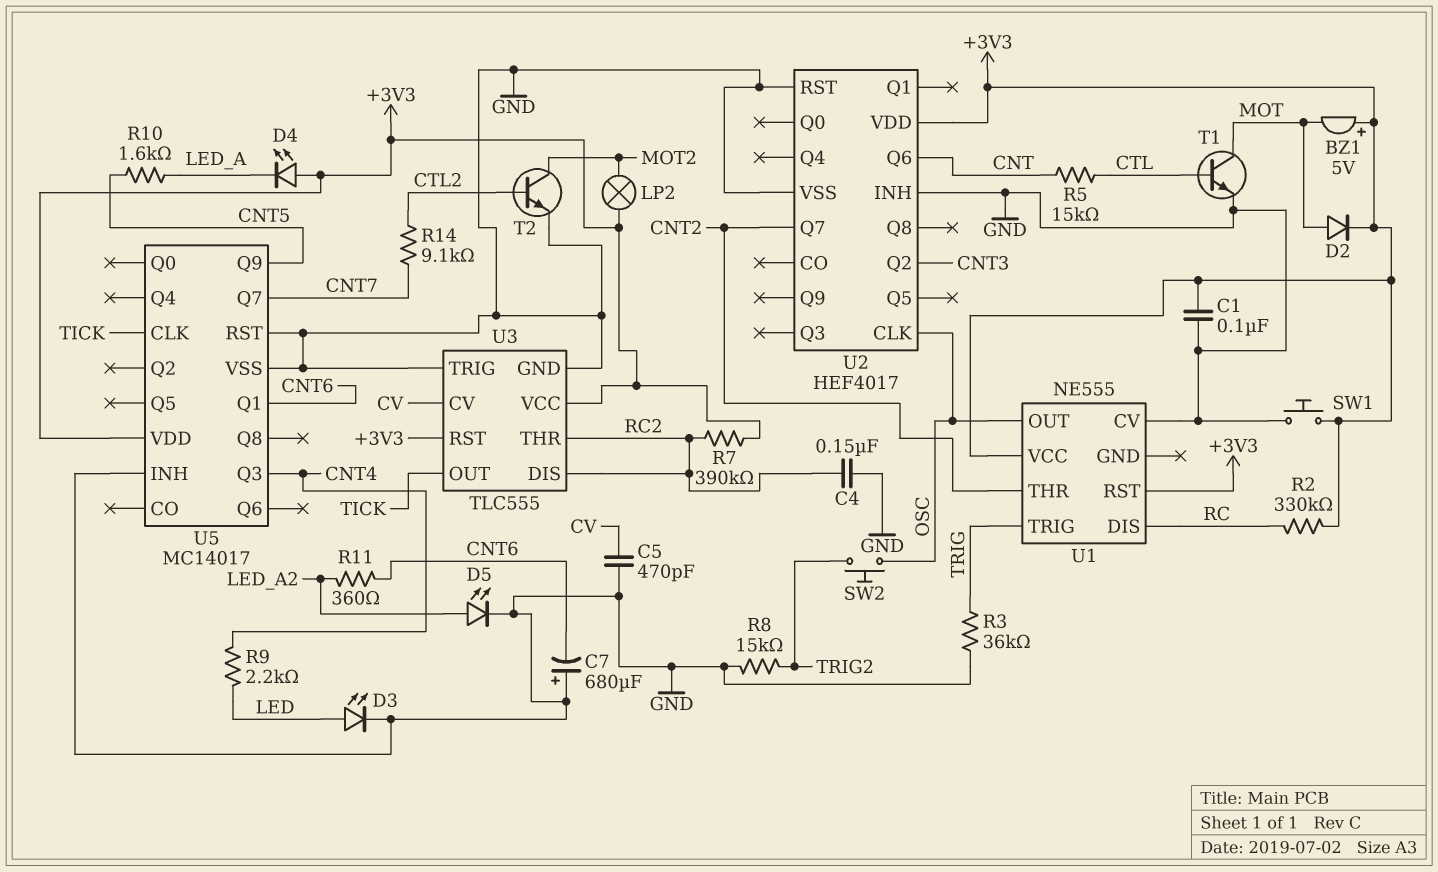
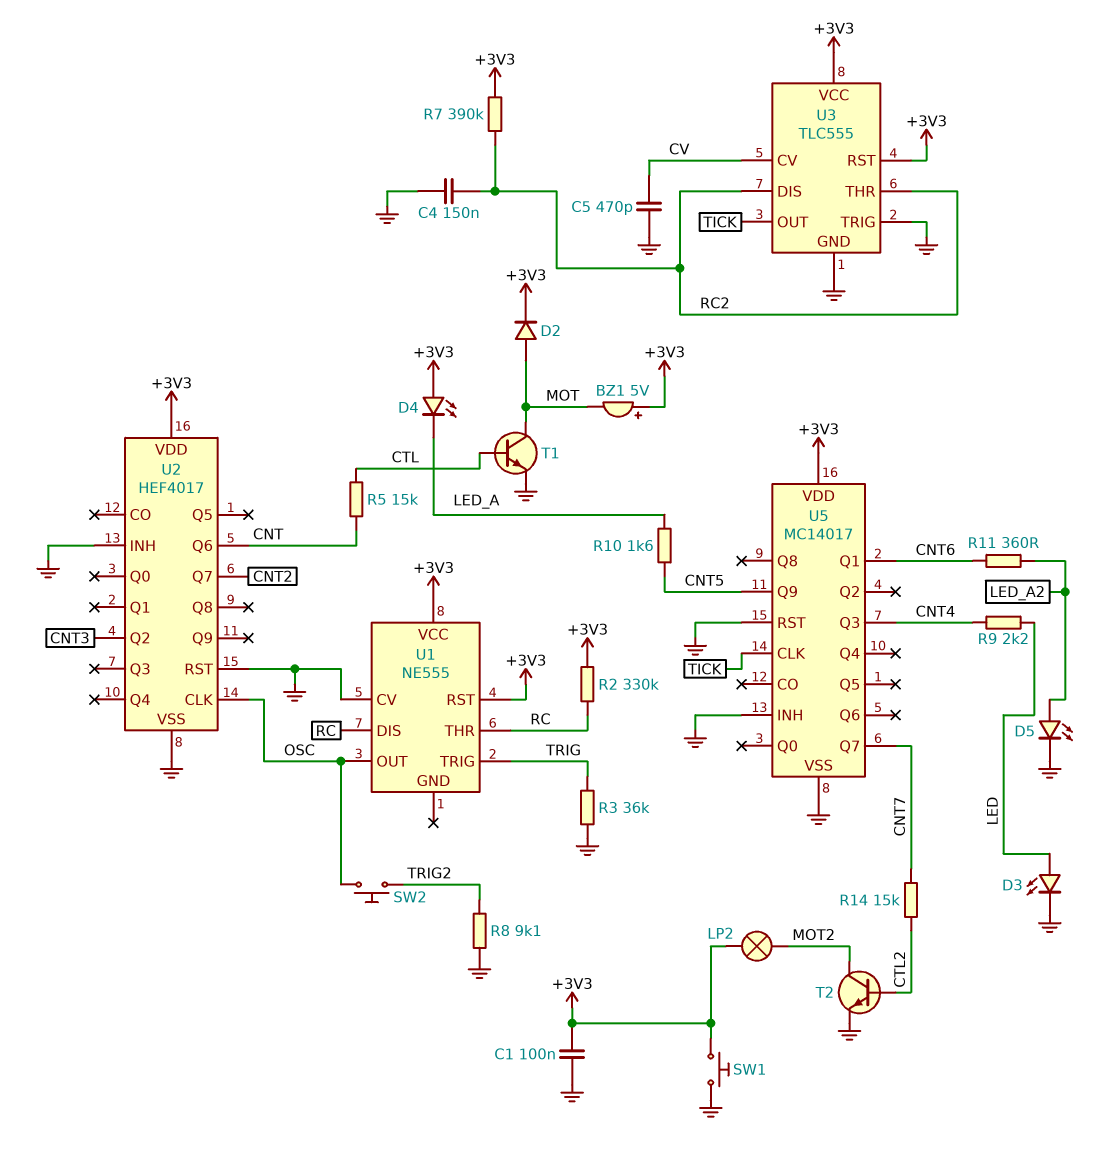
C7: 680uF (plus GND, minus CNT6) -> none
R8: 15k (GND, TRIG2) -> 9.1k (GND, TRIG2)
R14: 9.1k (CNT7, CTL2) -> 15k (CNT7, CTL2)
U1 pin THR: CNT2 -> RC

